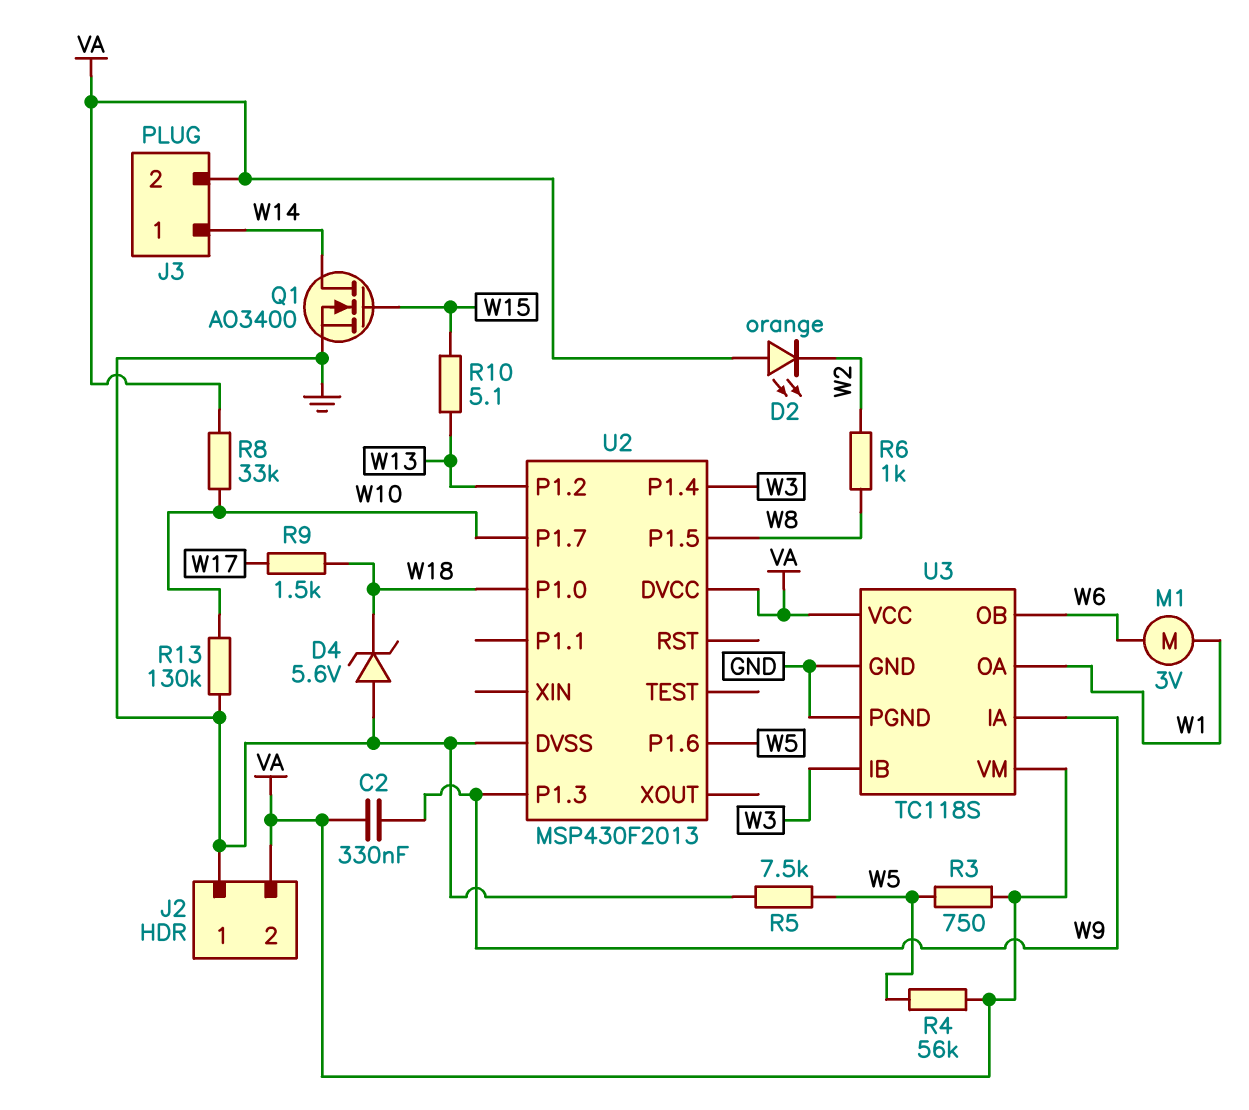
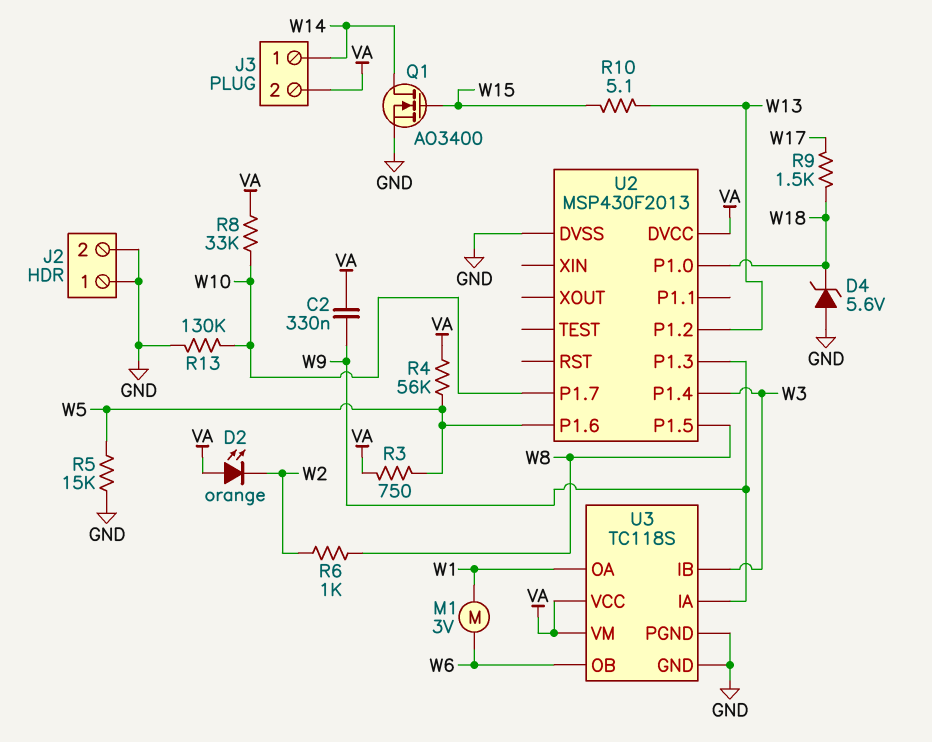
J2 pin 2: VA -> GND
R5: 7.5k (GND, W5) -> 15k (GND, W5)

